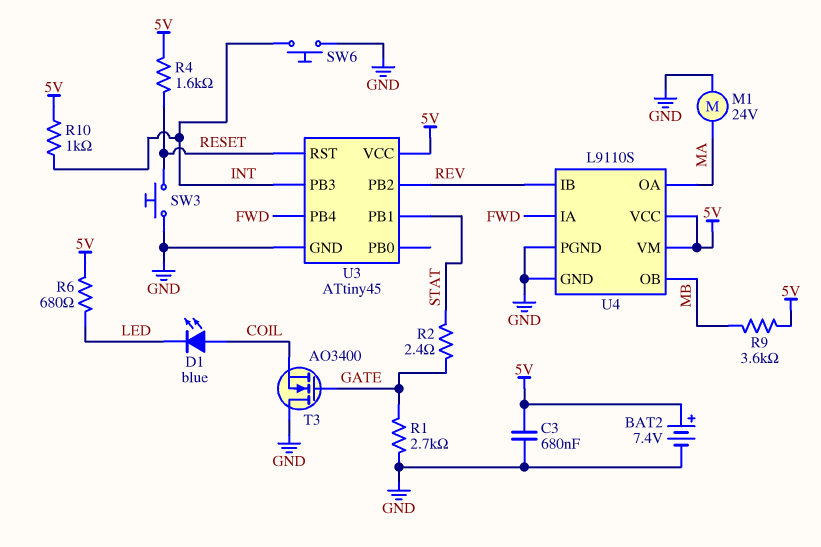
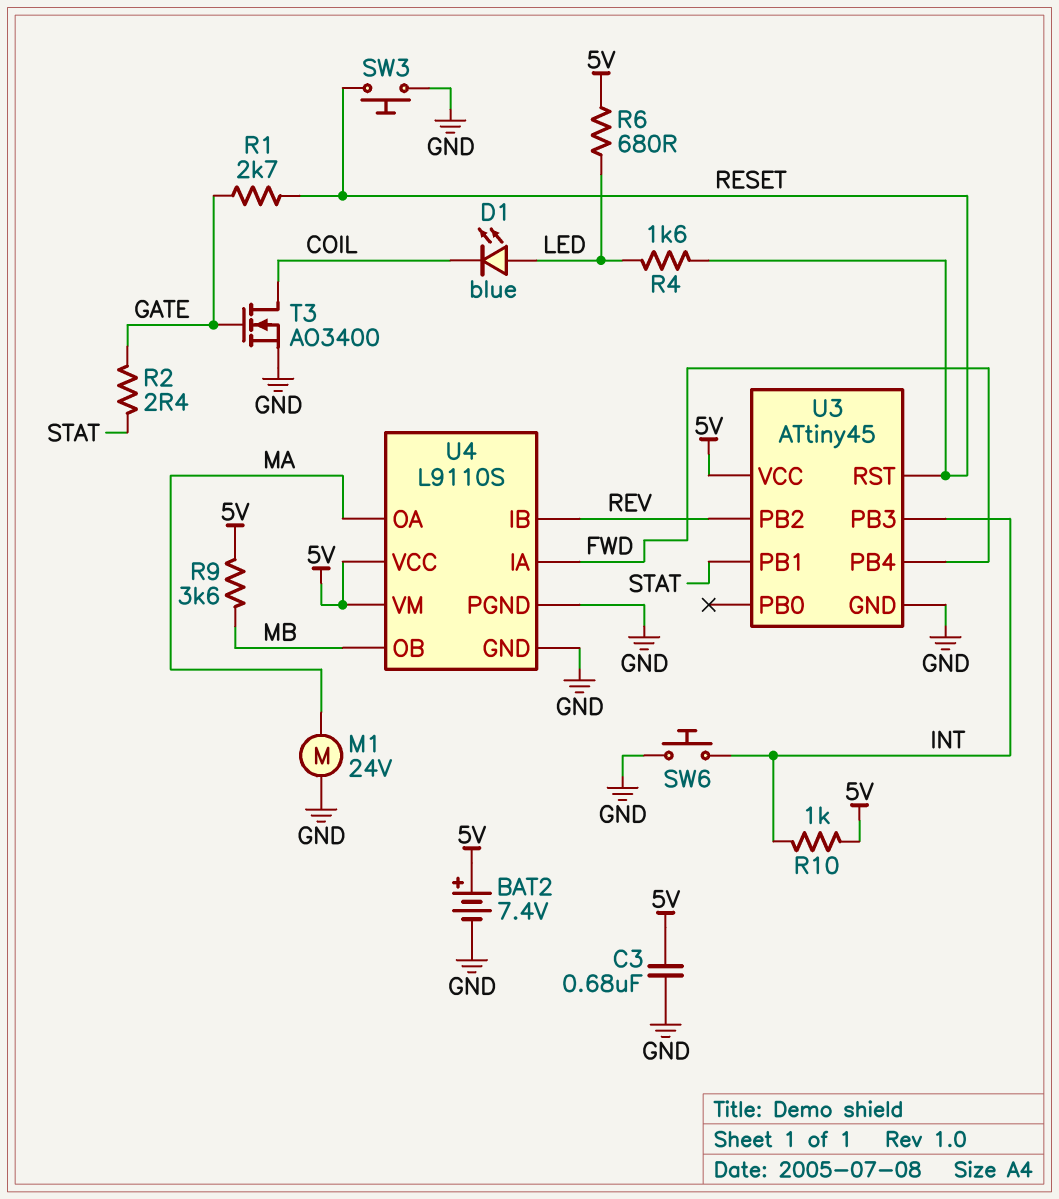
D1: LED blue (A COIL, K LED) -> LED blue (A LED, K COIL)
R1: 2.7k (GATE, GND) -> 2.7k (GATE, RESET)
R4: 1.6k (5V, RESET) -> 1.6k (LED, RESET)
T3: NMOS AO3400 (G GATE, D GND, S COIL) -> NMOS AO3400 (G GATE, D COIL, S GND)

